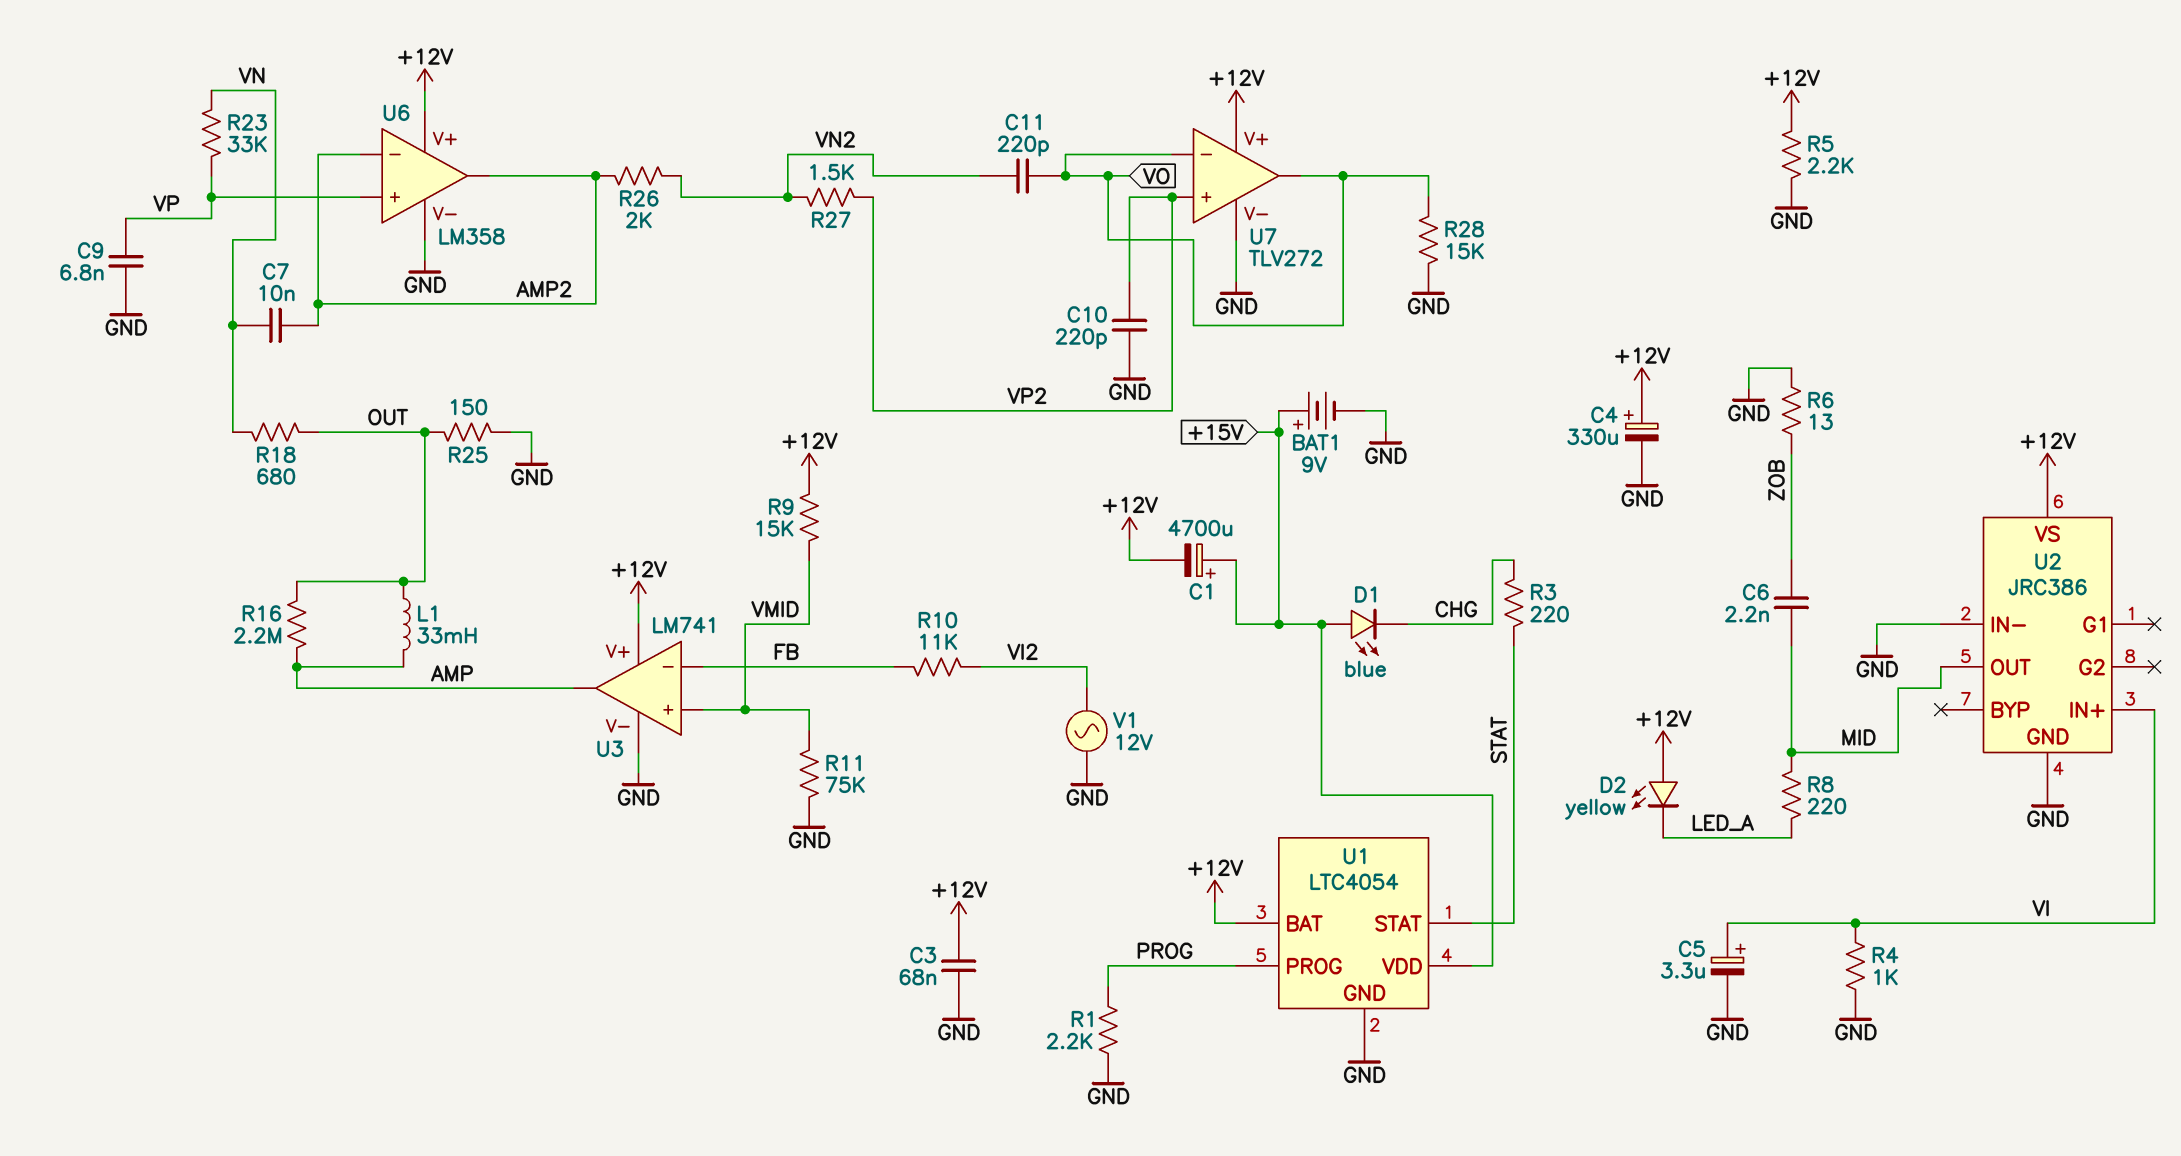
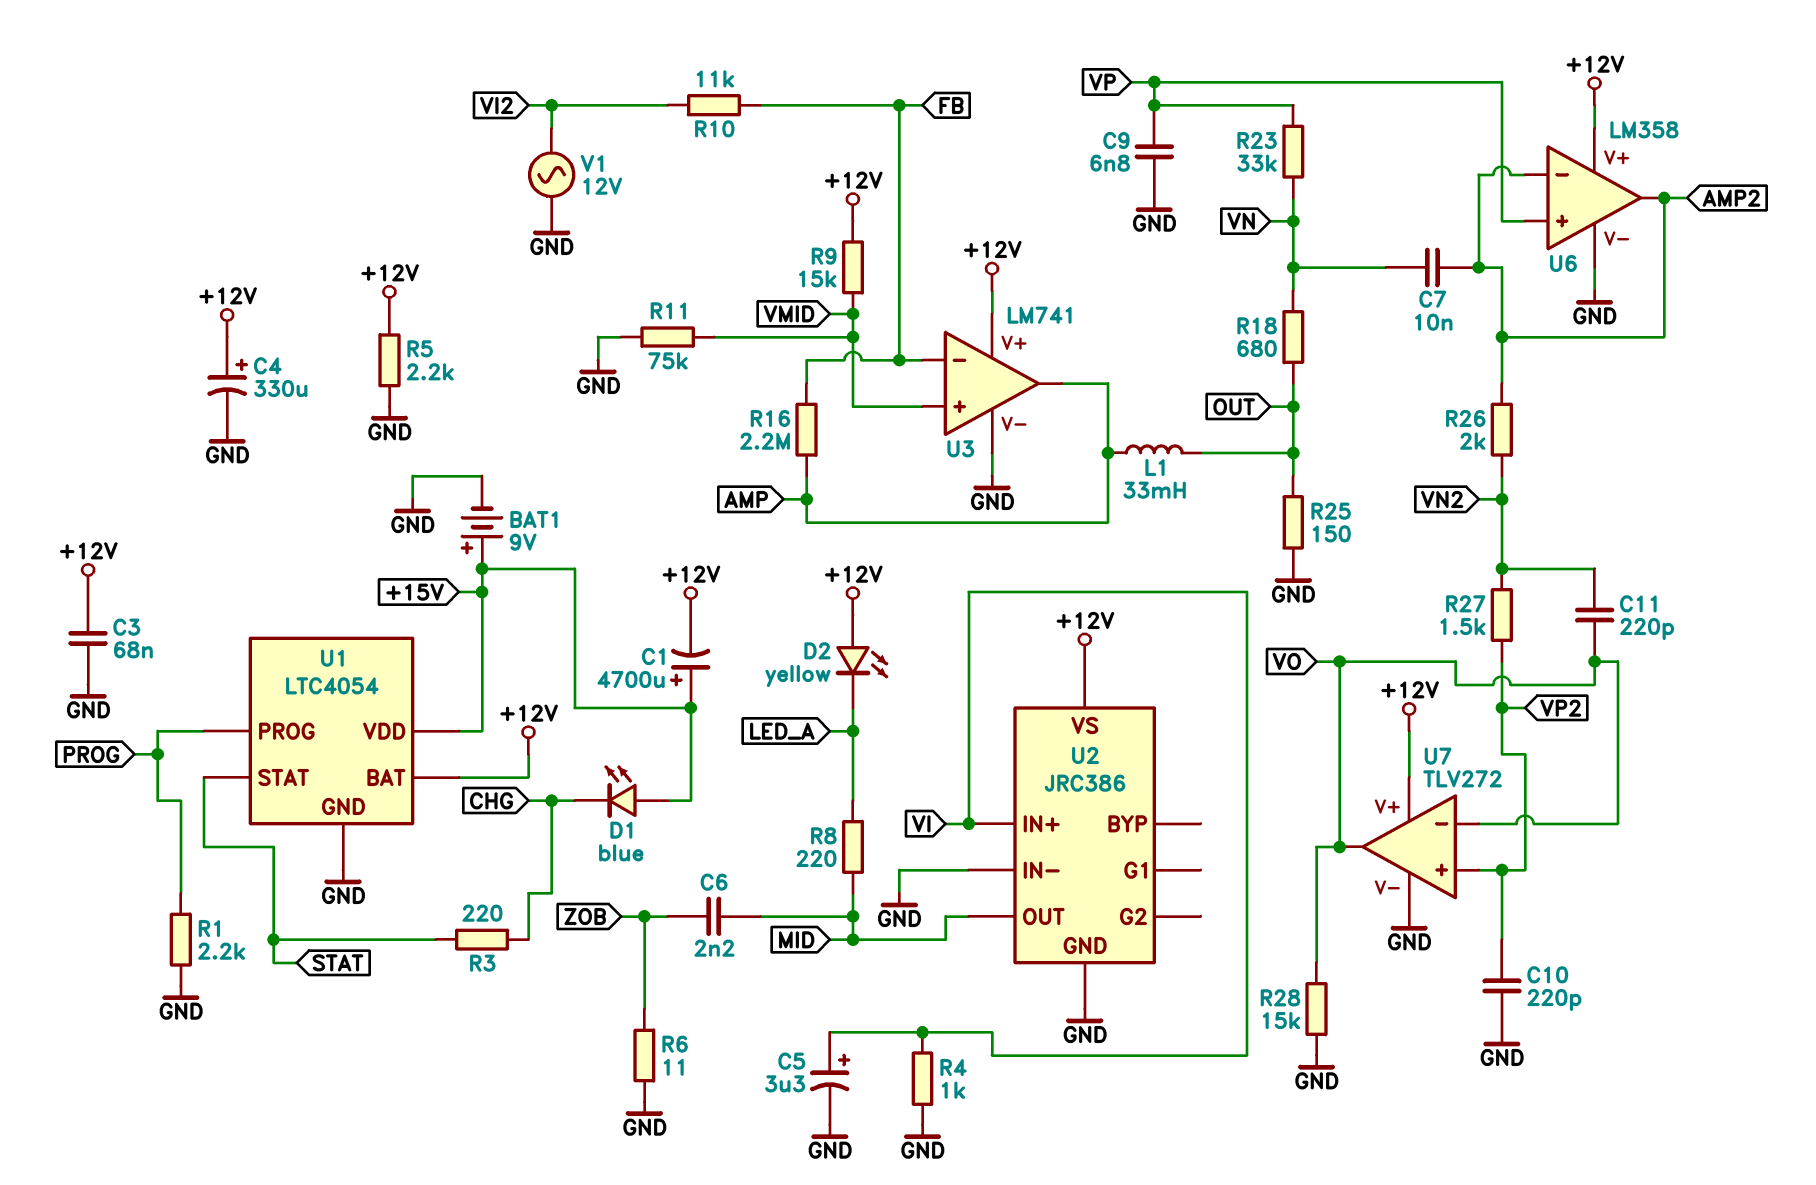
R6: 13 (GND, ZOB) -> 11 (GND, ZOB)
R16: 2.2M (AMP, OUT) -> 2.2M (AMP, FB)

